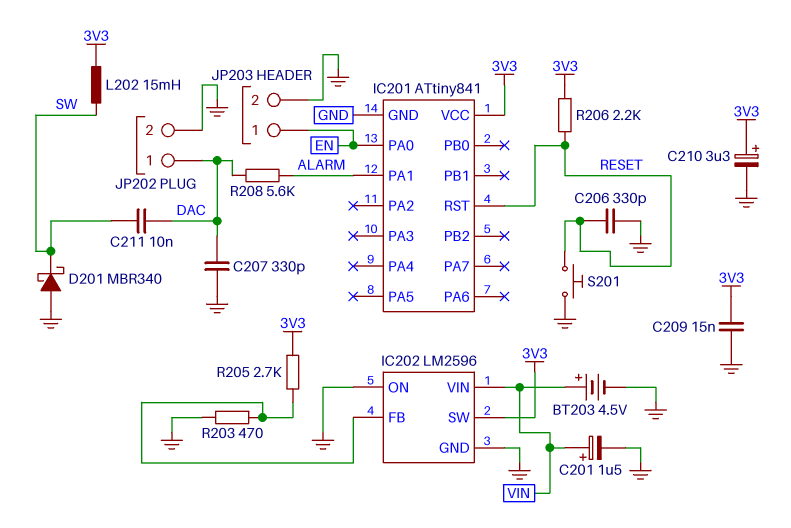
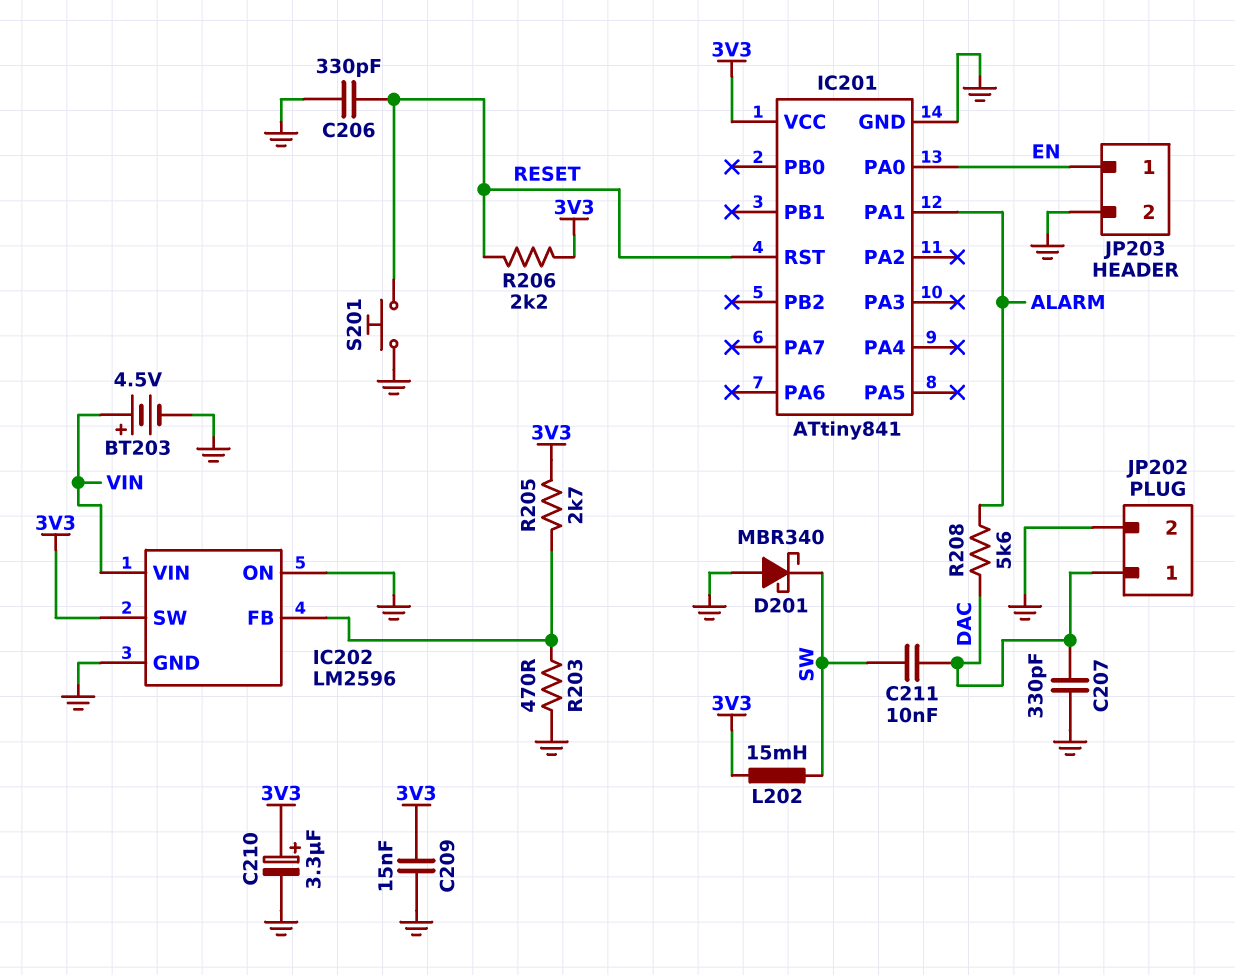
C201: 1.5uF (plus VIN, minus GND) -> none

